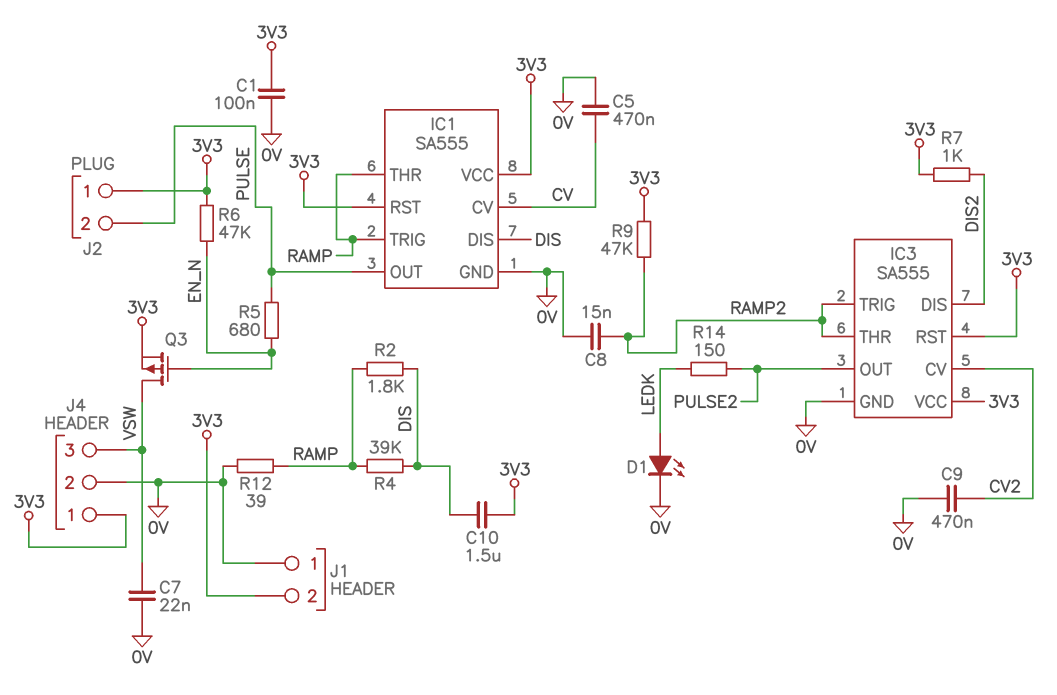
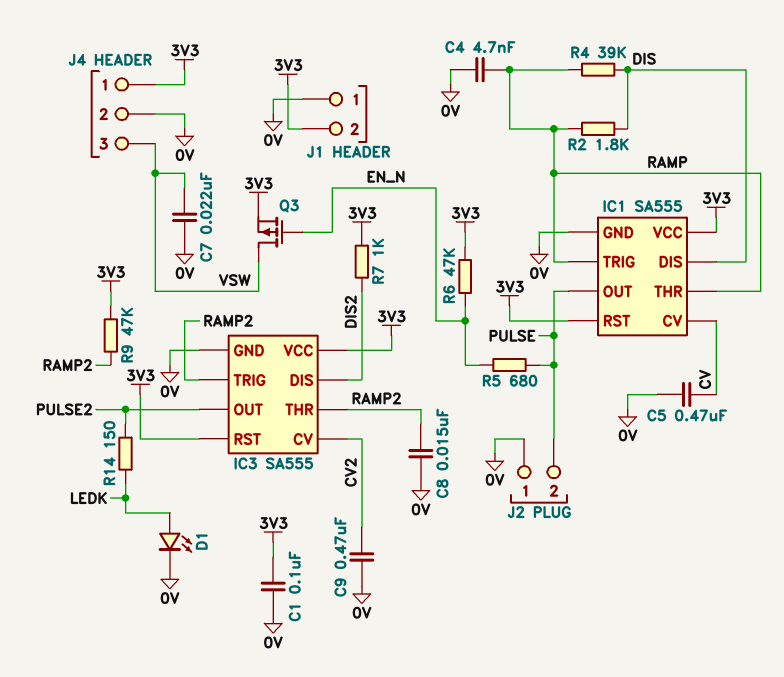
C4: none -> 4.7nF (0V, RAMP)
C10: 1.5uF (3V3, DIS) -> none
J2 pin 1: 3V3 -> 0V
R12: 39 (0V, RAMP) -> none

